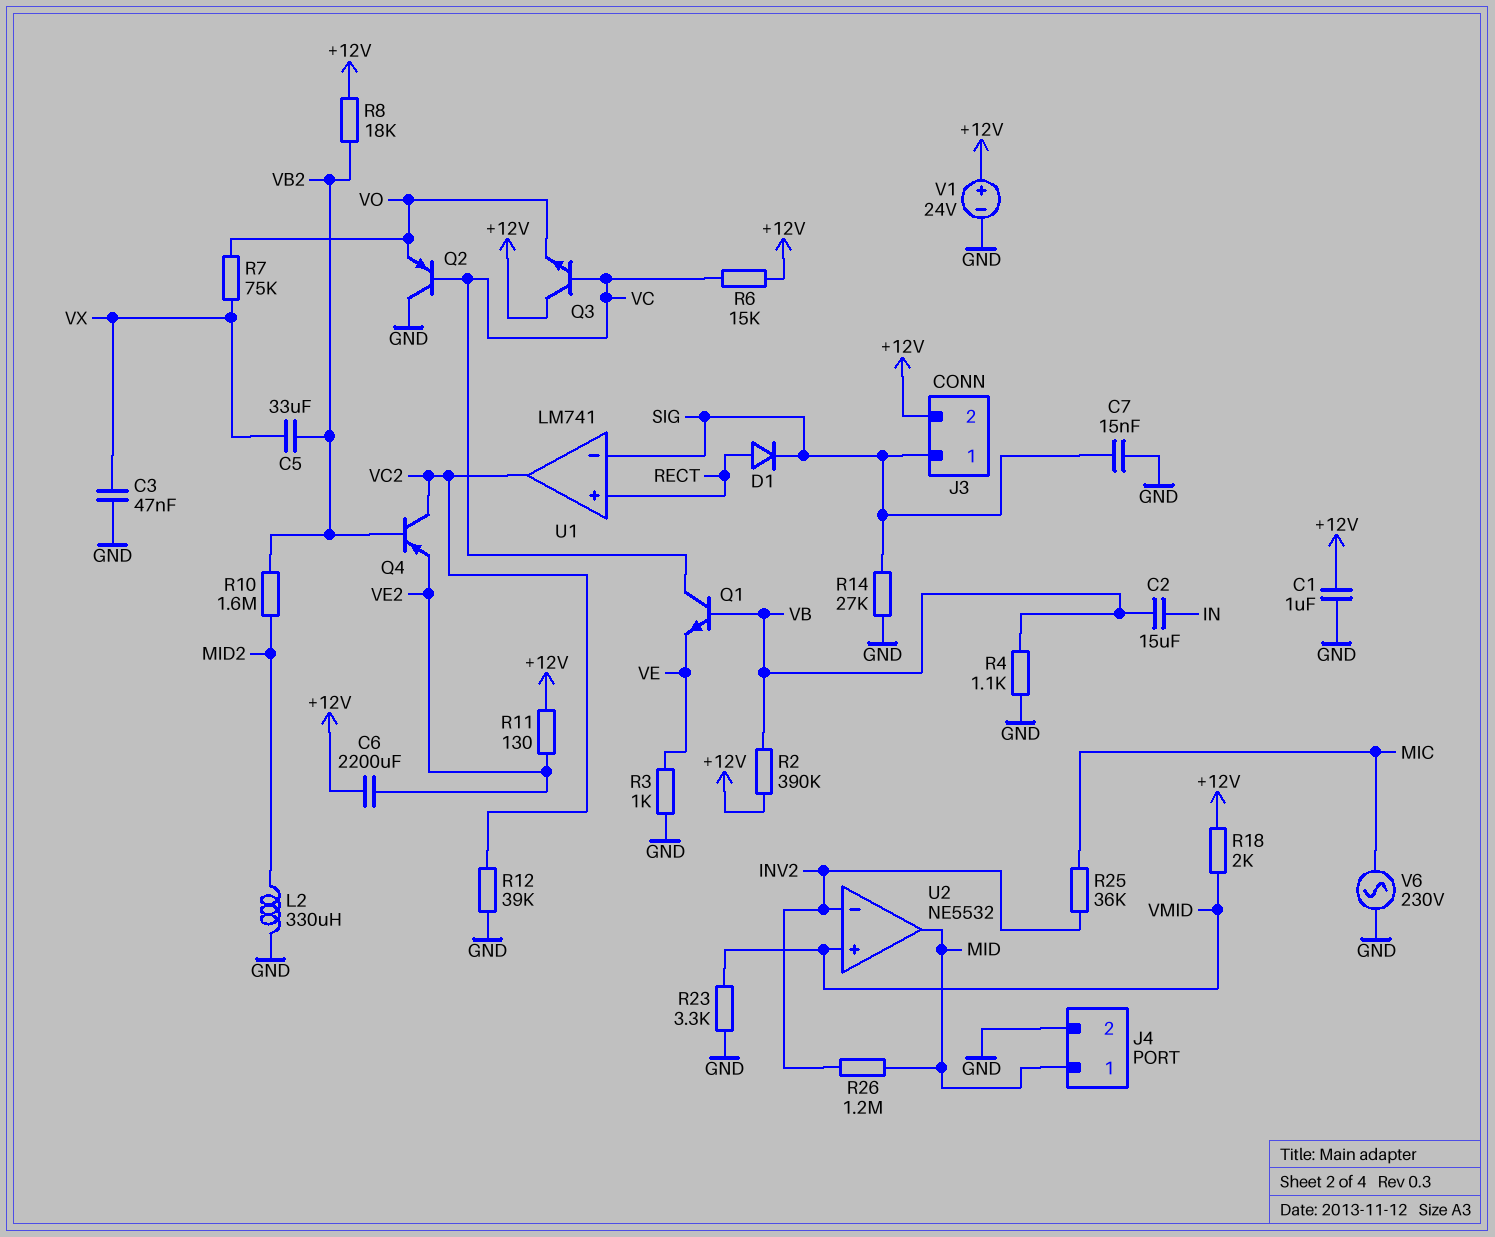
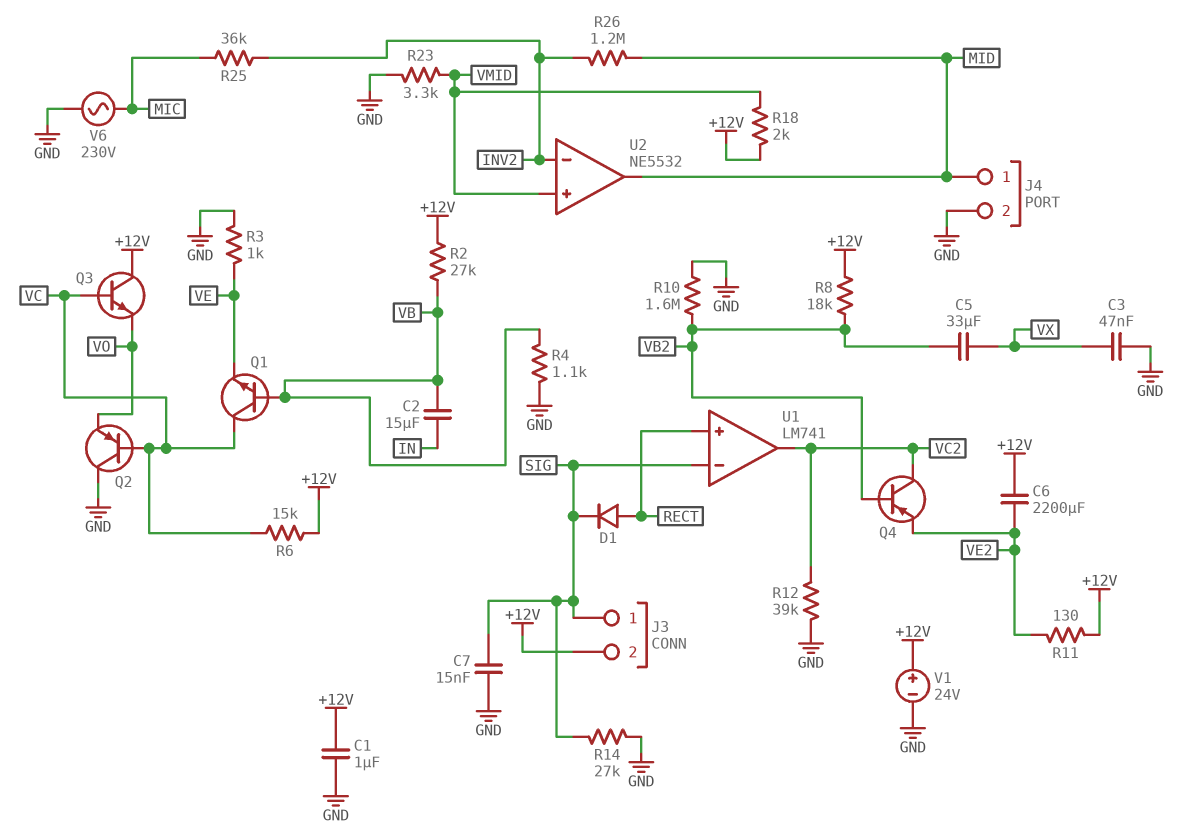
L2: 330uH (GND, MID2) -> none
R2: 390k (+12V, VB) -> 27k (+12V, VB)
R7: 75k (VO, VX) -> none
R10: 1.6M (MID2, VB2) -> 1.6M (GND, VB2)

